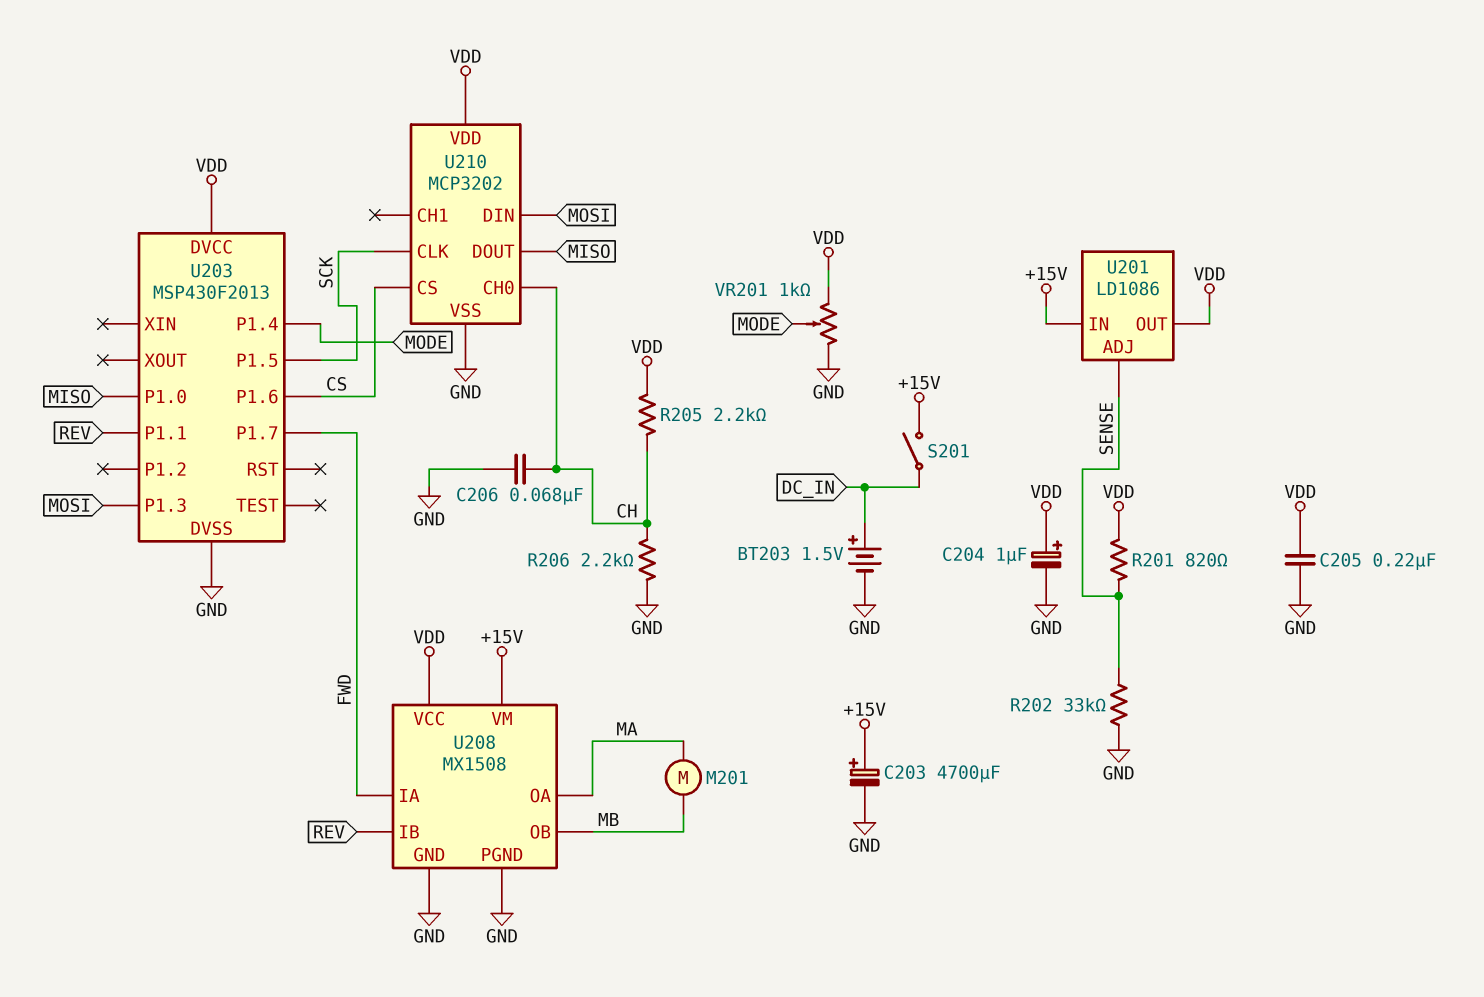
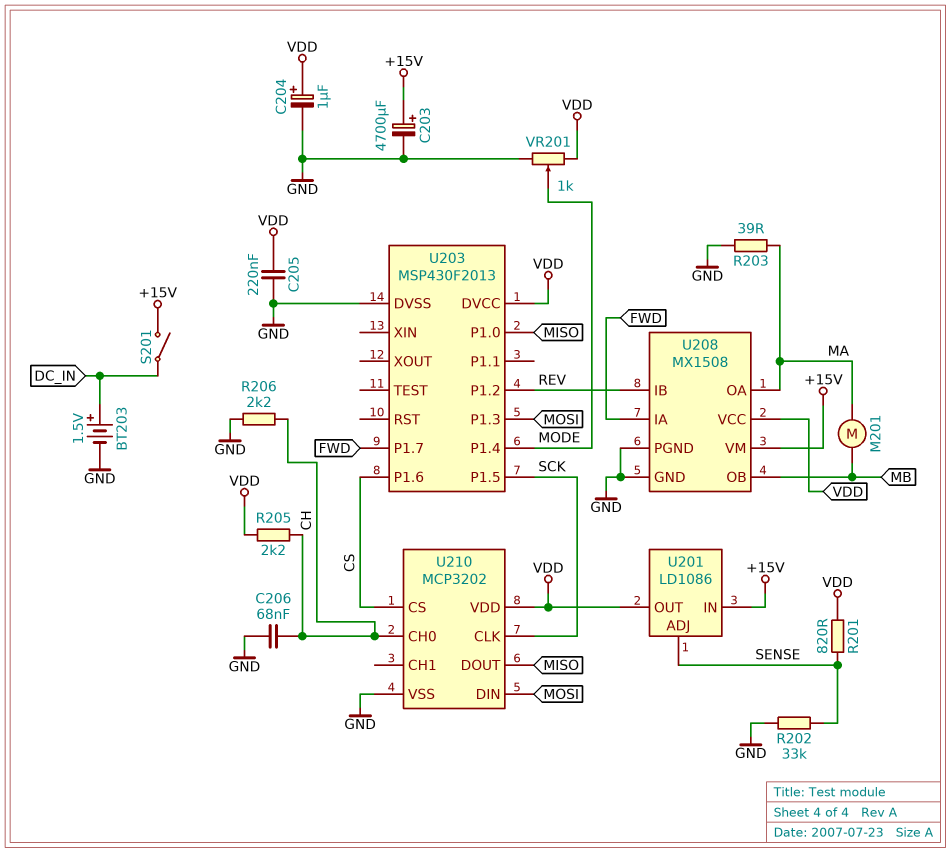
R203: none -> 39 (GND, MA)
U203 pin P1.1: REV -> none
U203 pin P1.2: none -> REV

